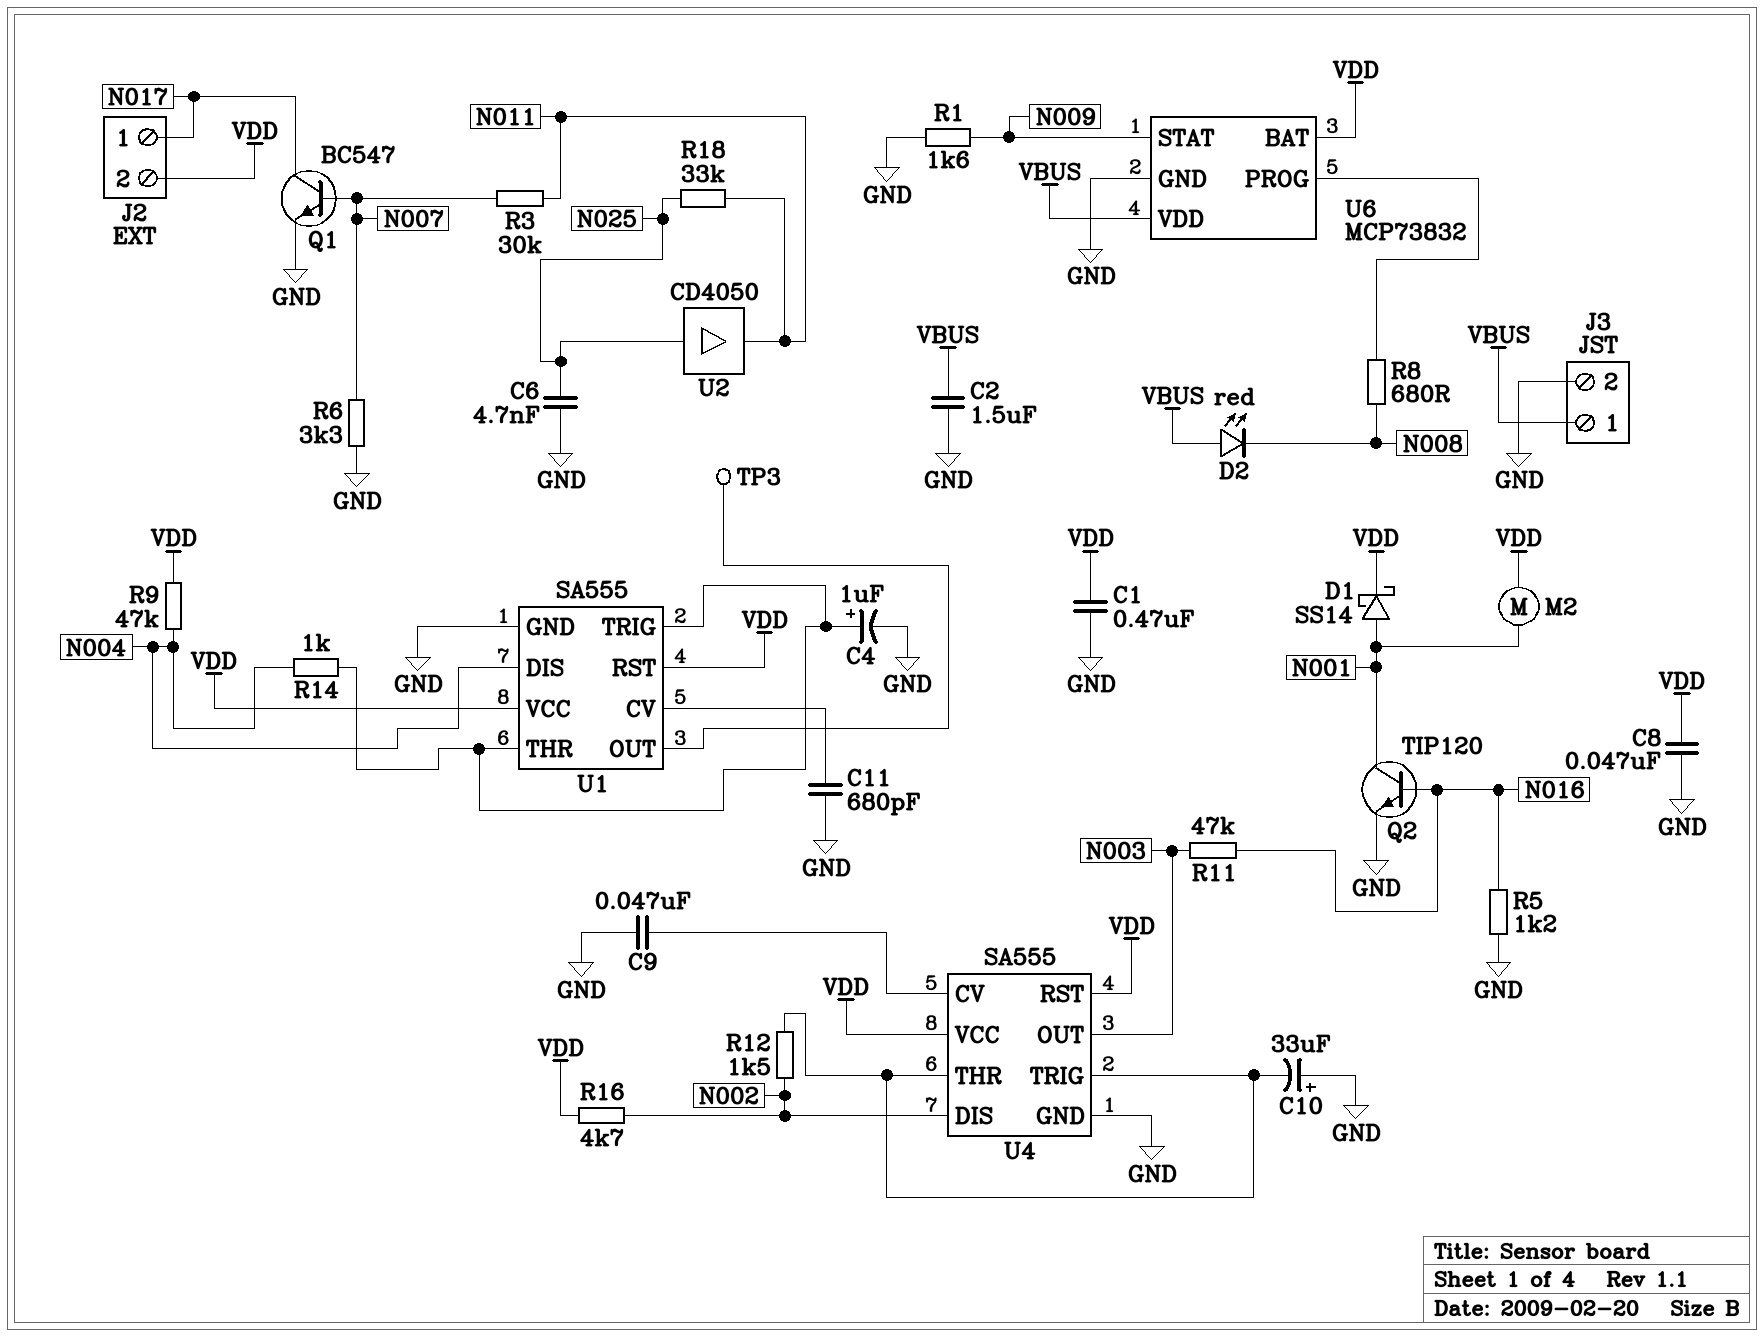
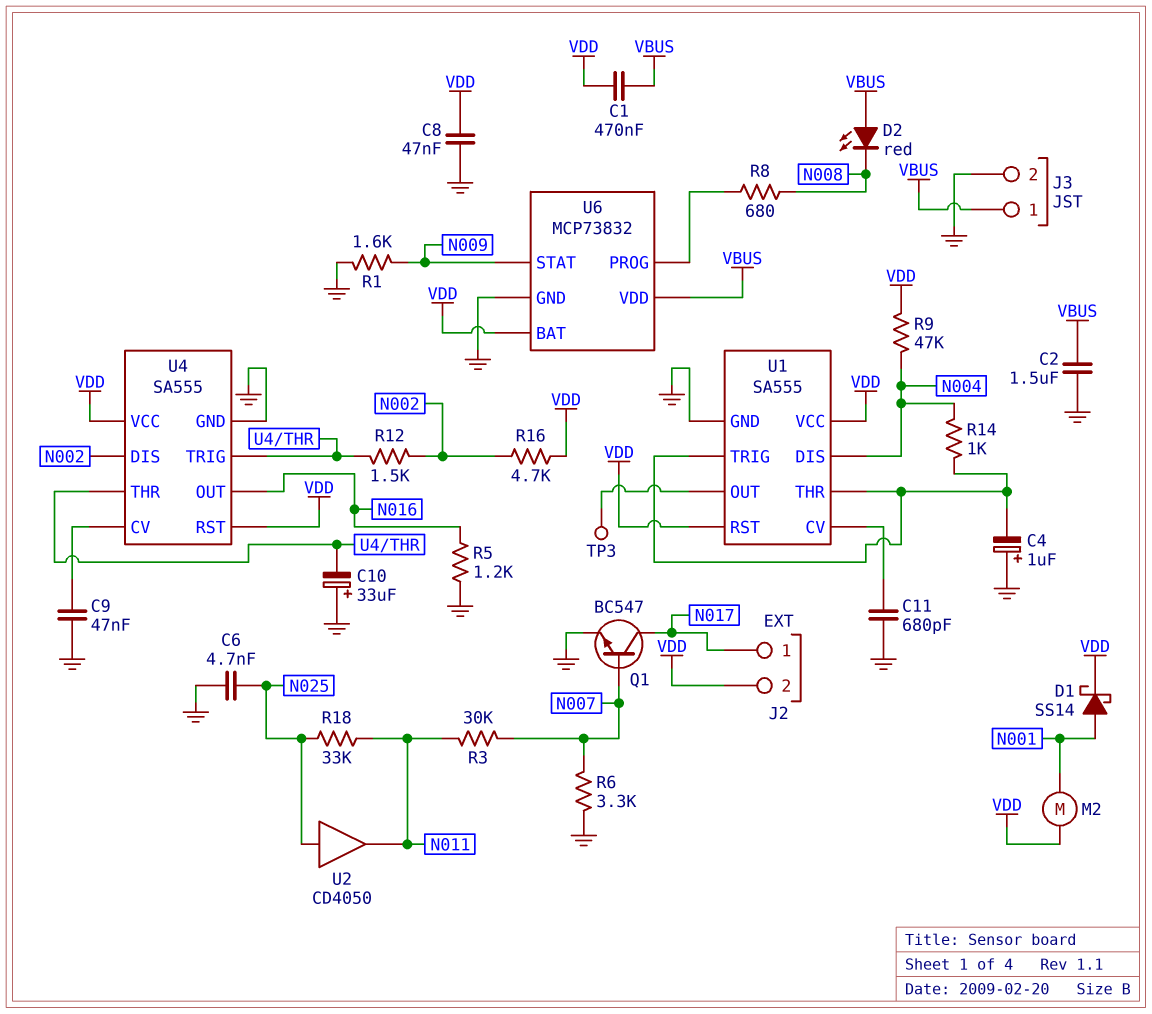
C1: 470nF (GND, VDD) -> 470nF (VBUS, VDD)
C4: 1uF (plus U1/THR, minus GND) -> 1uF (plus GND, minus U1/THR)
Q2: NPN TIP120 (B N016, C N001, E GND) -> none
R11: 47k (N003, N016) -> none
U4 pin OUT: N003 -> N016

